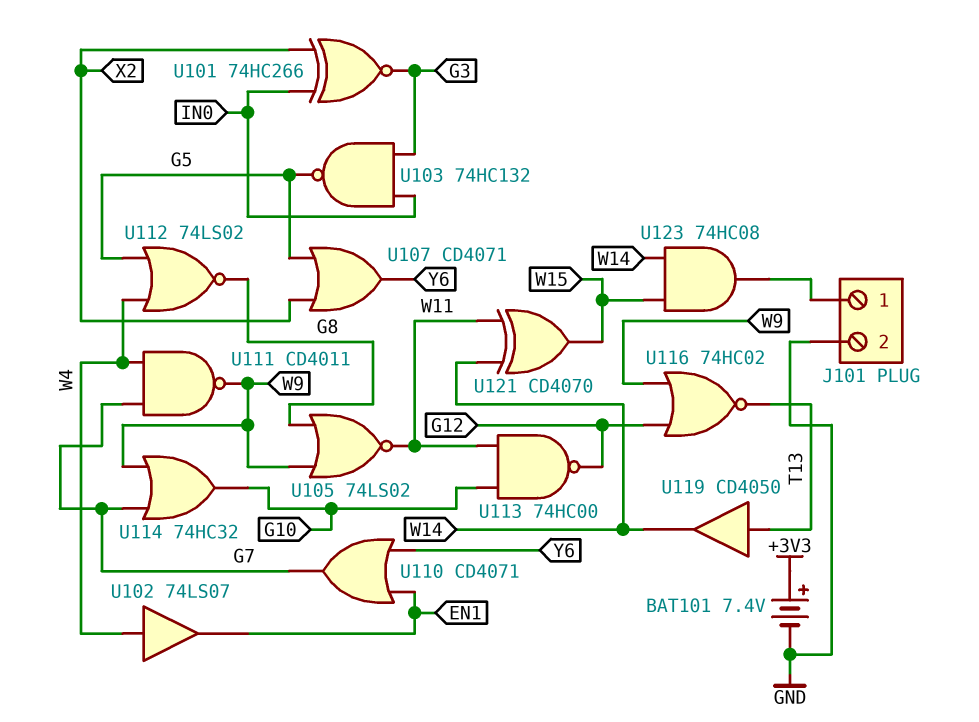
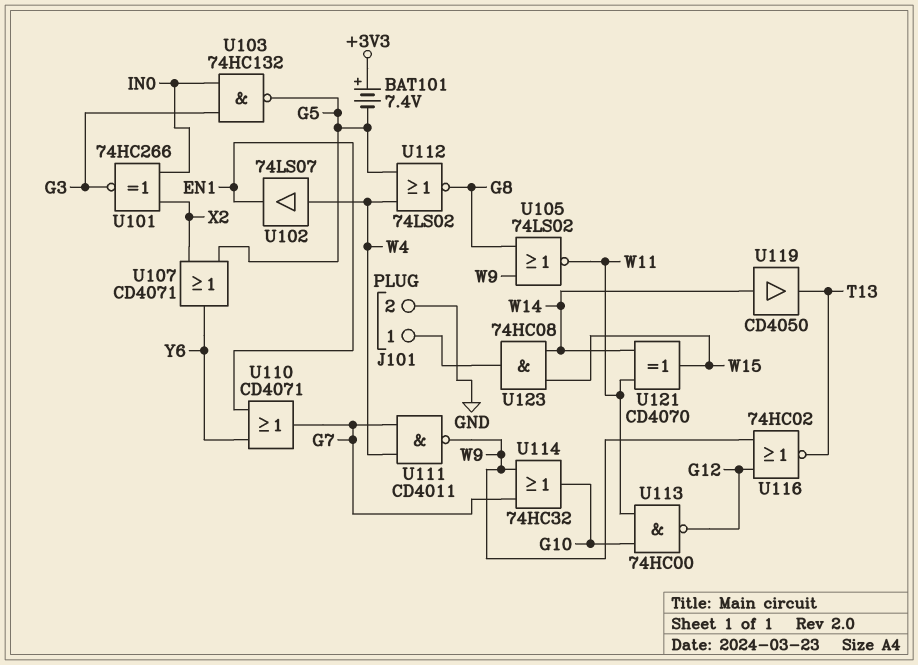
BAT101: 7.4V (plus +3V3, minus GND) -> 7.4V (plus +3V3, minus G5)
U119: buffer CD4050 (in T13, out W14) -> buffer CD4050 (in W14, out T13)

